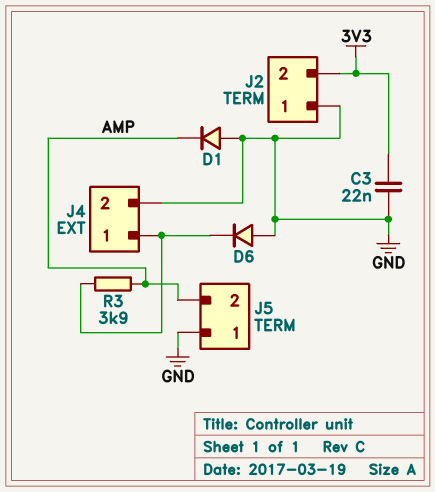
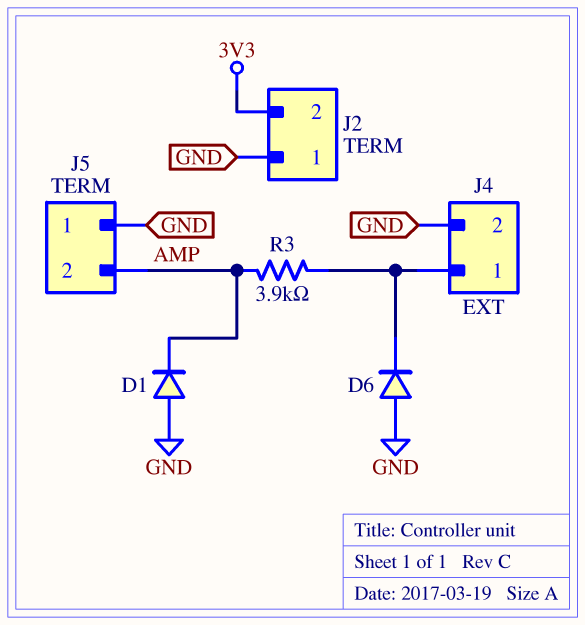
C3: 22nF (3V3, GND) -> none

